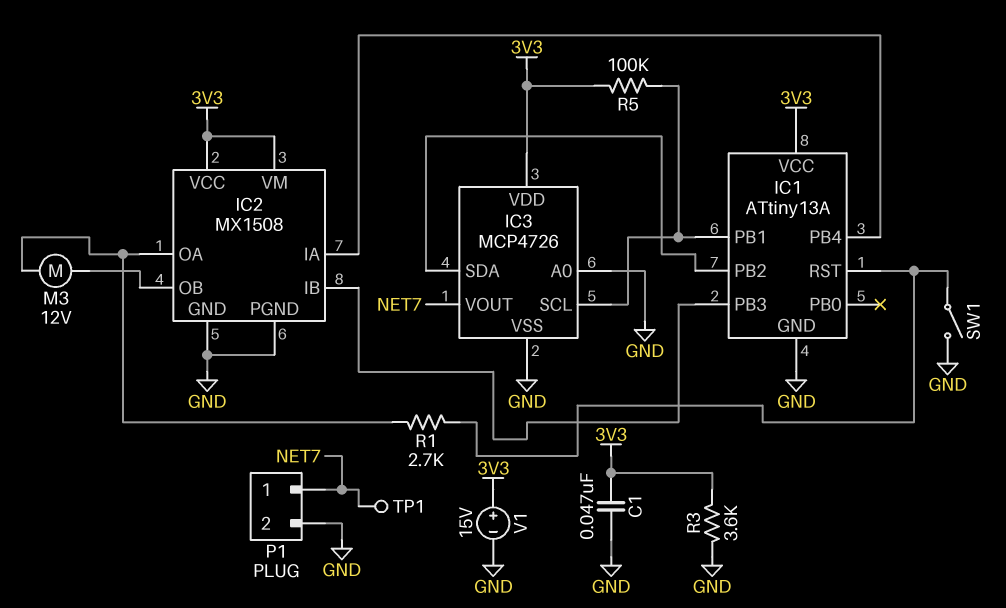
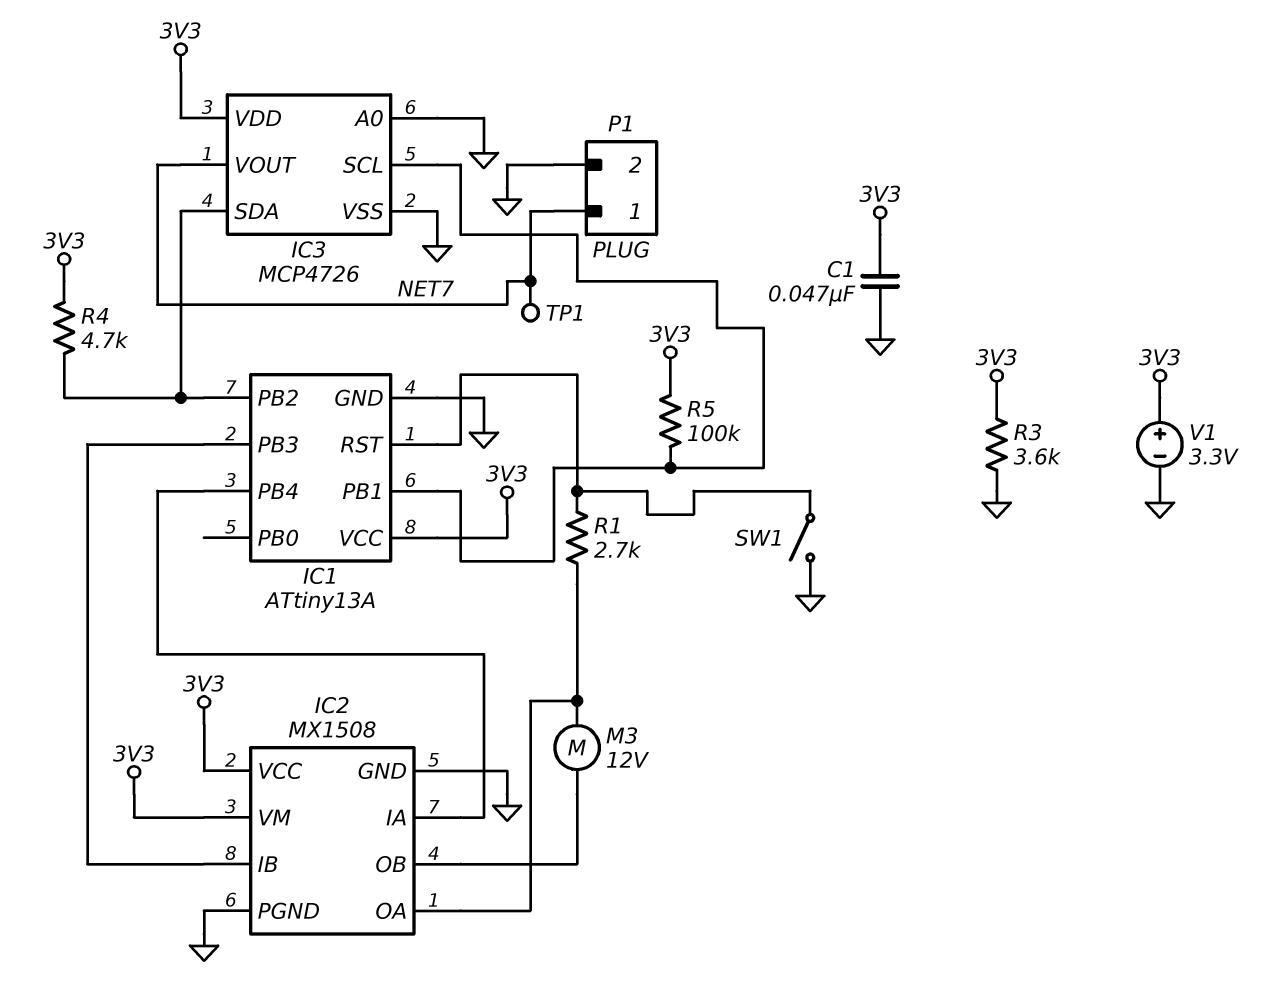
R4: none -> 4.7k (3V3, IC1/PB2)
V1: 15V (plus 3V3, minus GND) -> 3.3V (plus 3V3, minus GND)

